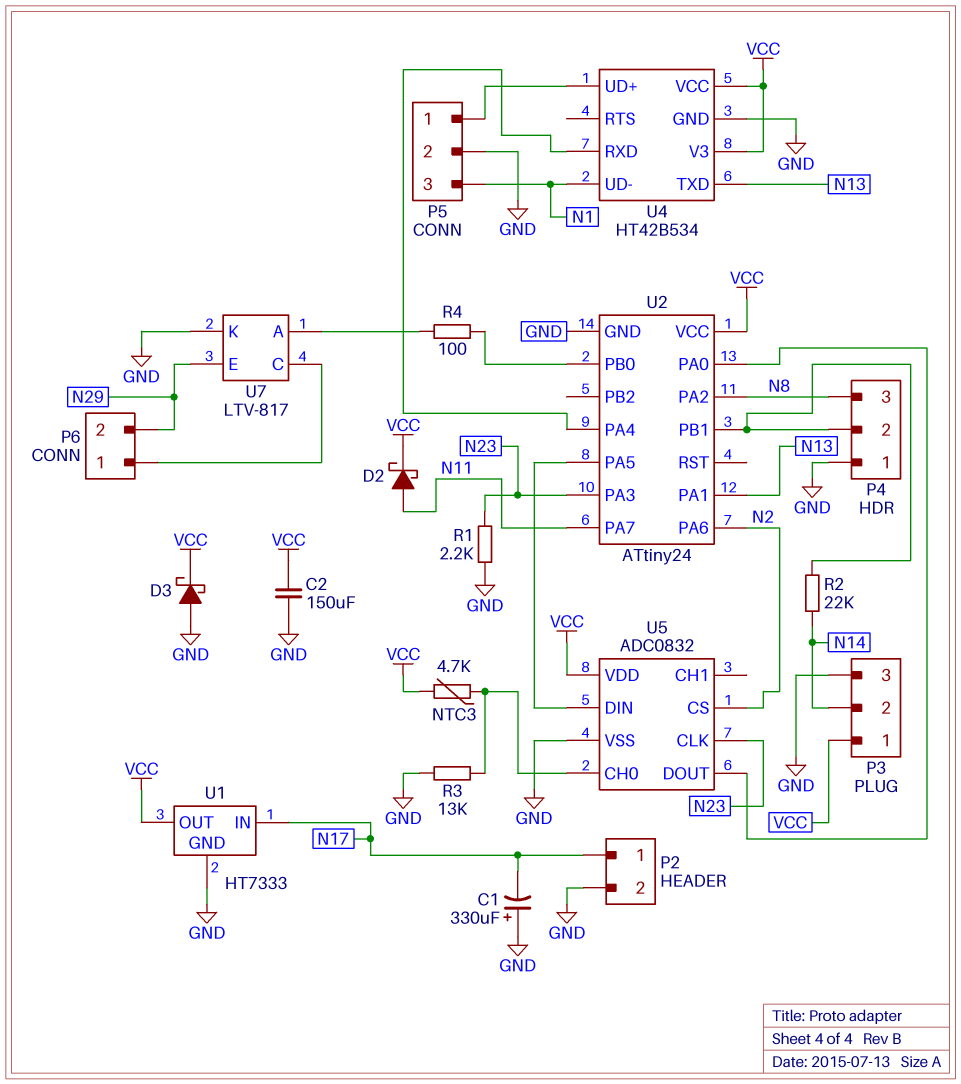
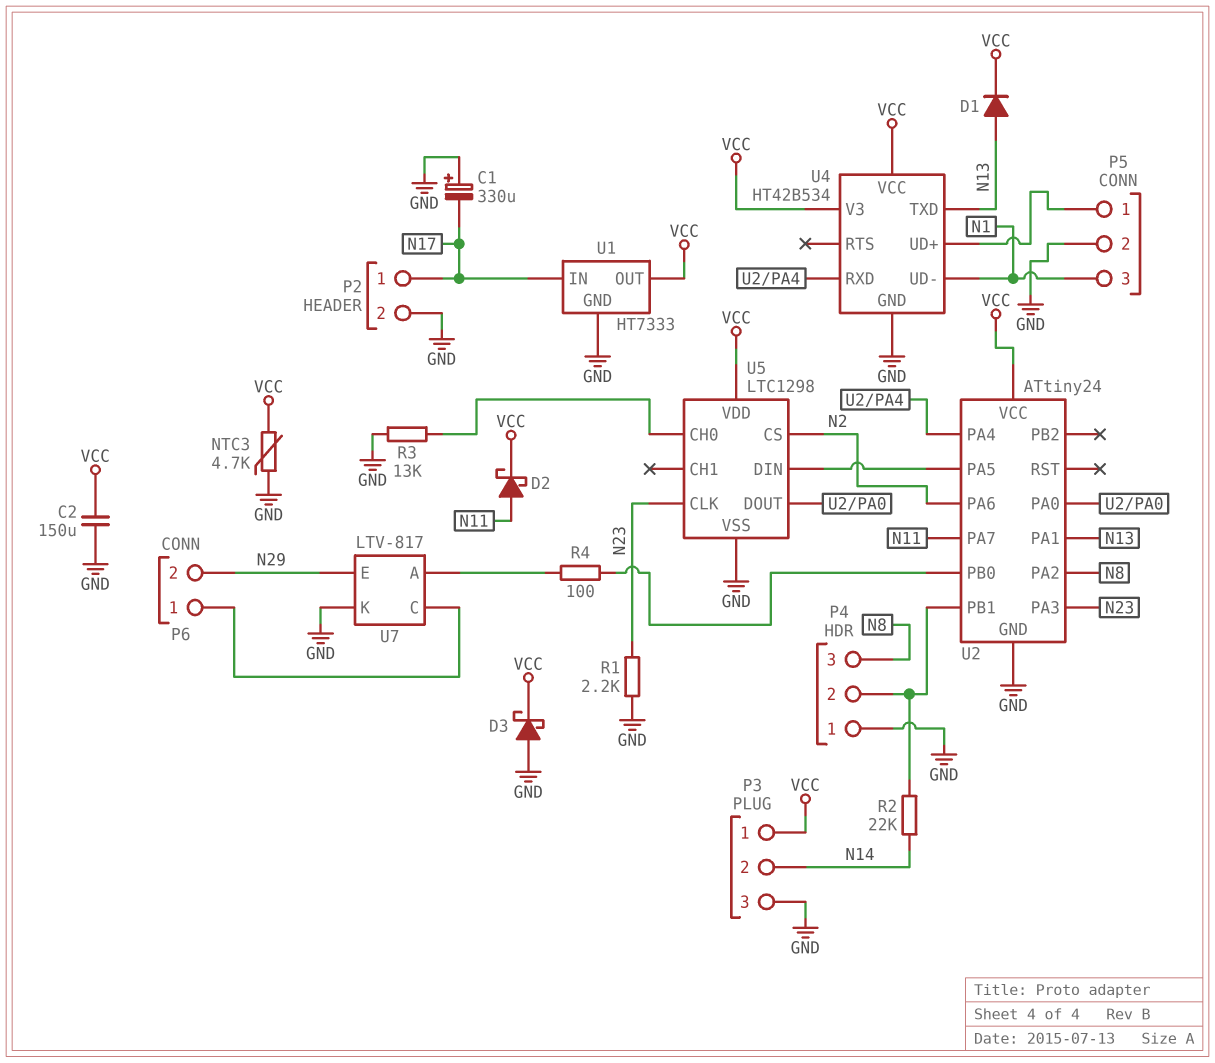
D1: none -> diode (A N13, K VCC)
NTC3: 4.7k (U5/CH0, VCC) -> 4.7k (GND, VCC)
U5: ADC0832 -> LTC1298

